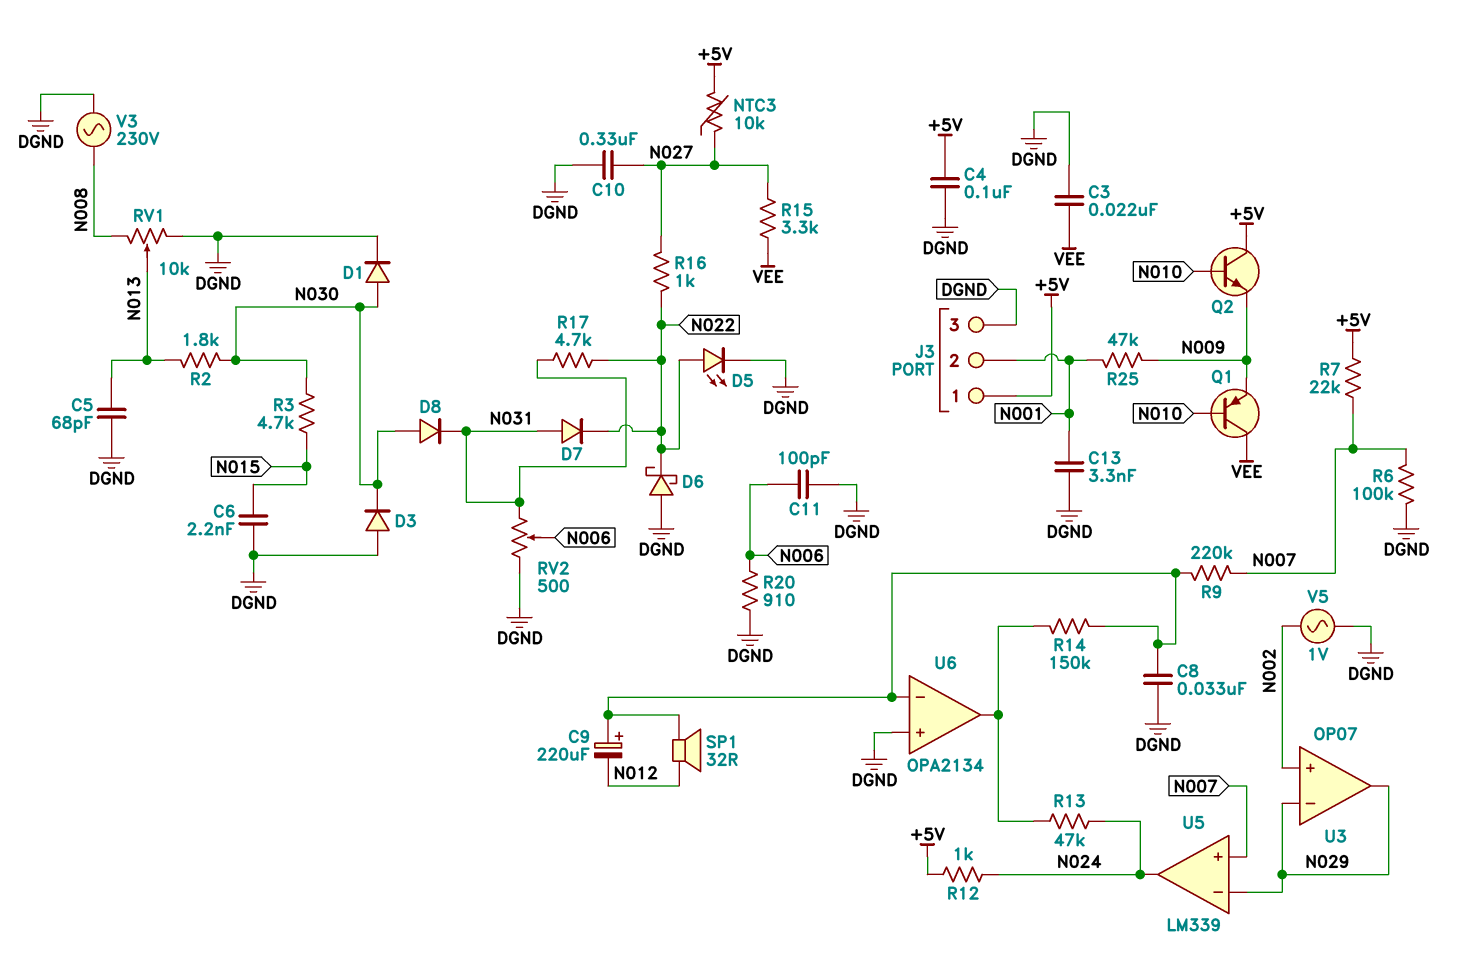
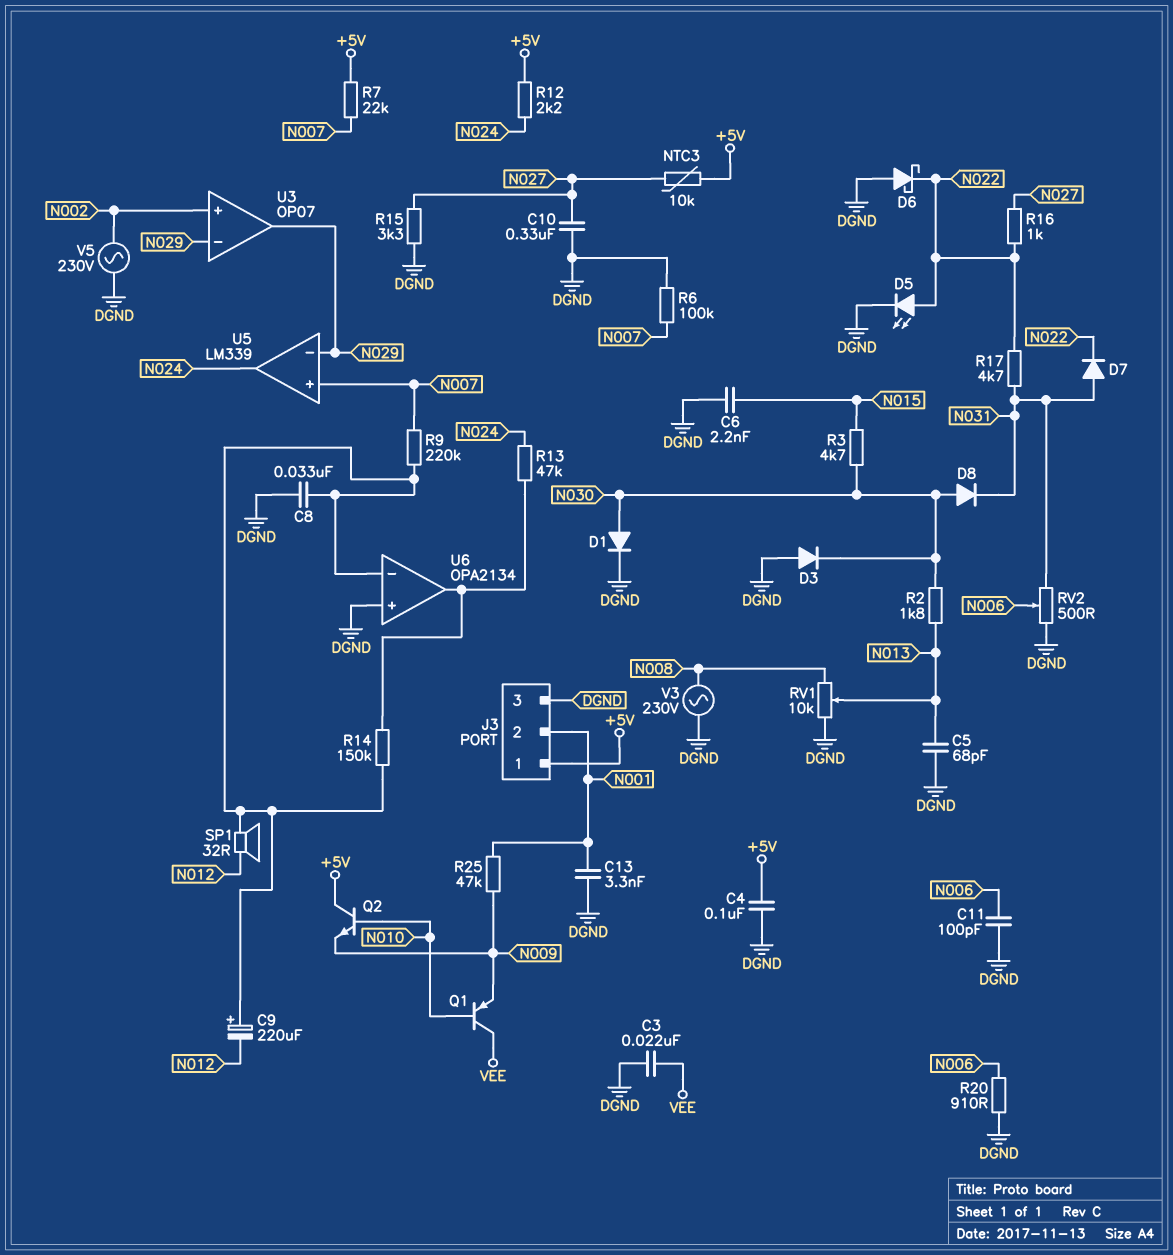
R12: 1k (+5V, N024) -> 2.2k (+5V, N024)
R15: 3.3k (N027, VEE) -> 3.3k (DGND, N027)
V5: AC 1V (DGND, N002) -> AC 230V (DGND, N002)

